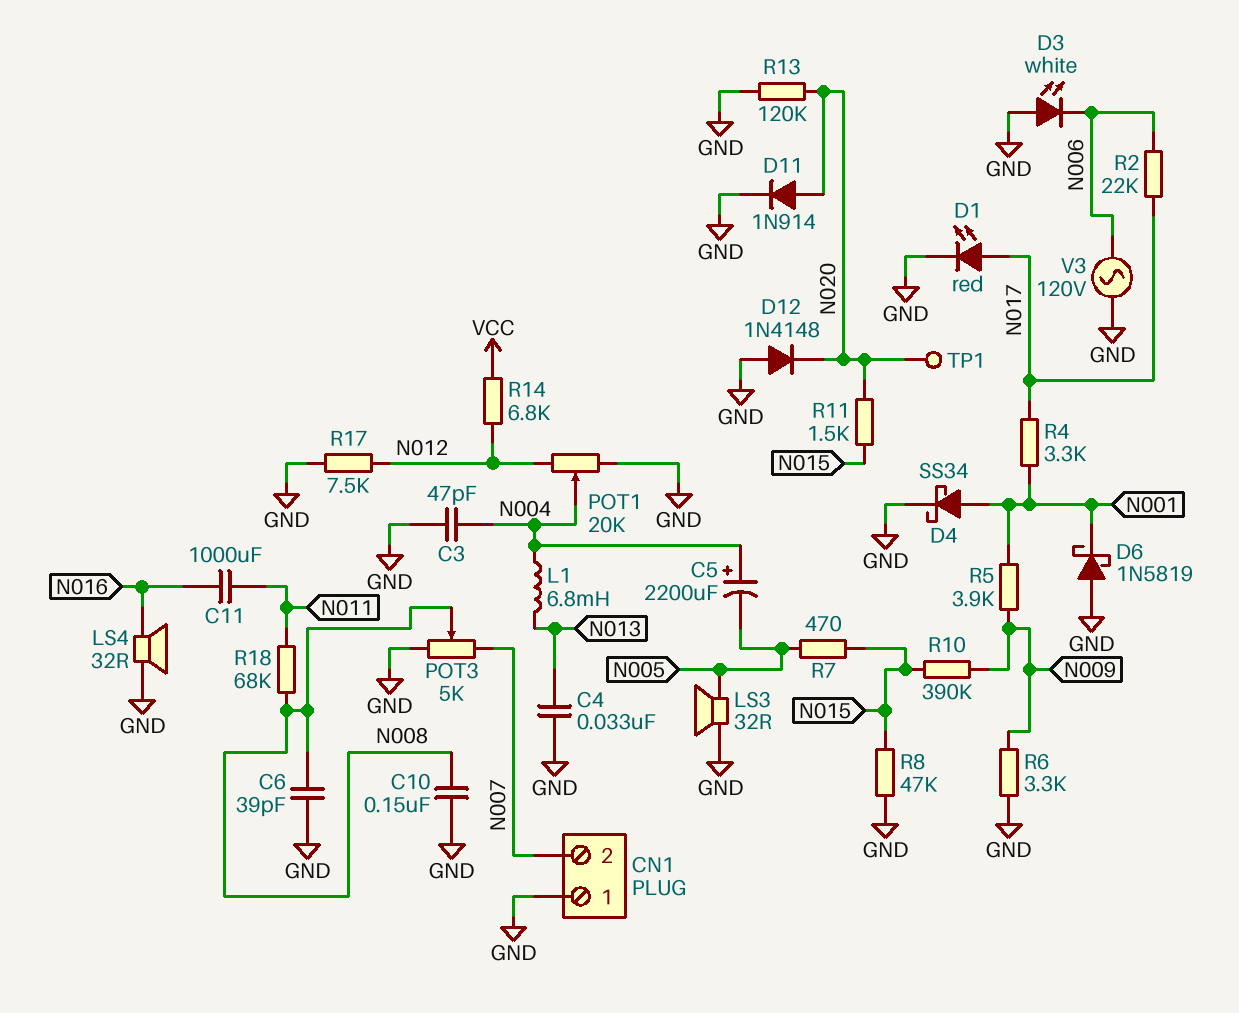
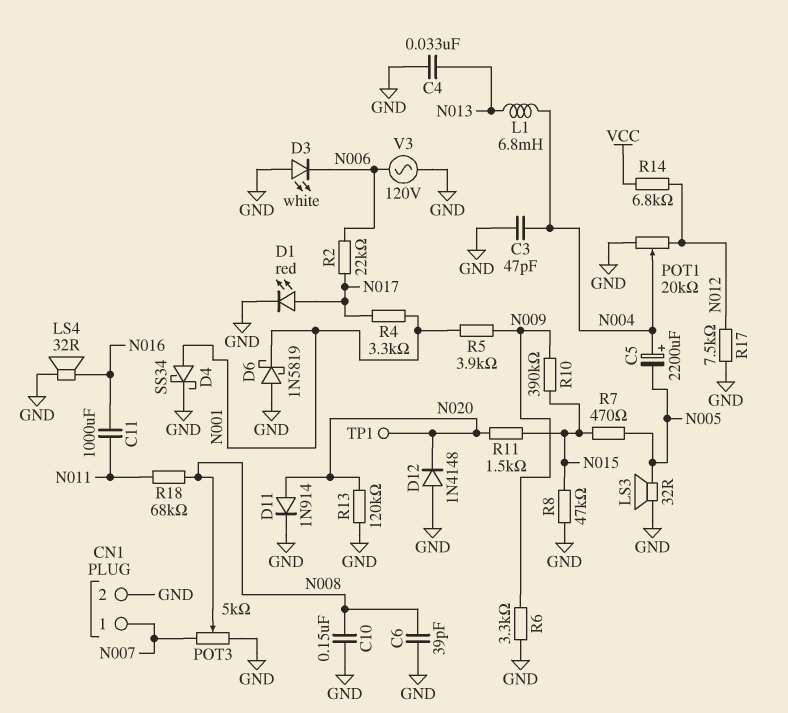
CN1 pin 1: GND -> N007
CN1 pin 2: N007 -> GND

